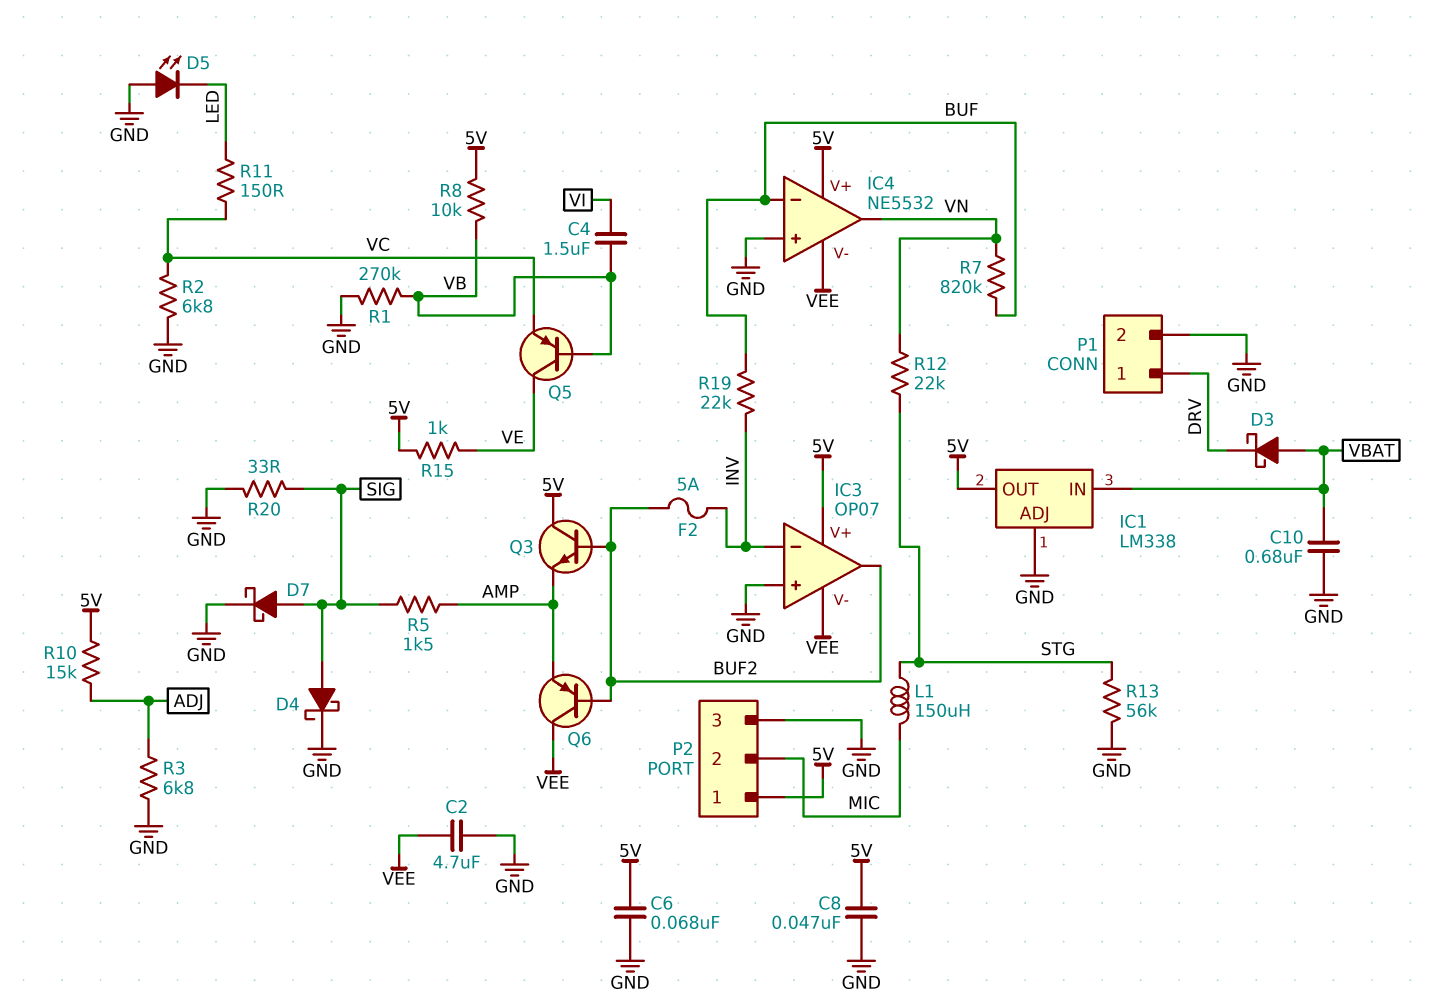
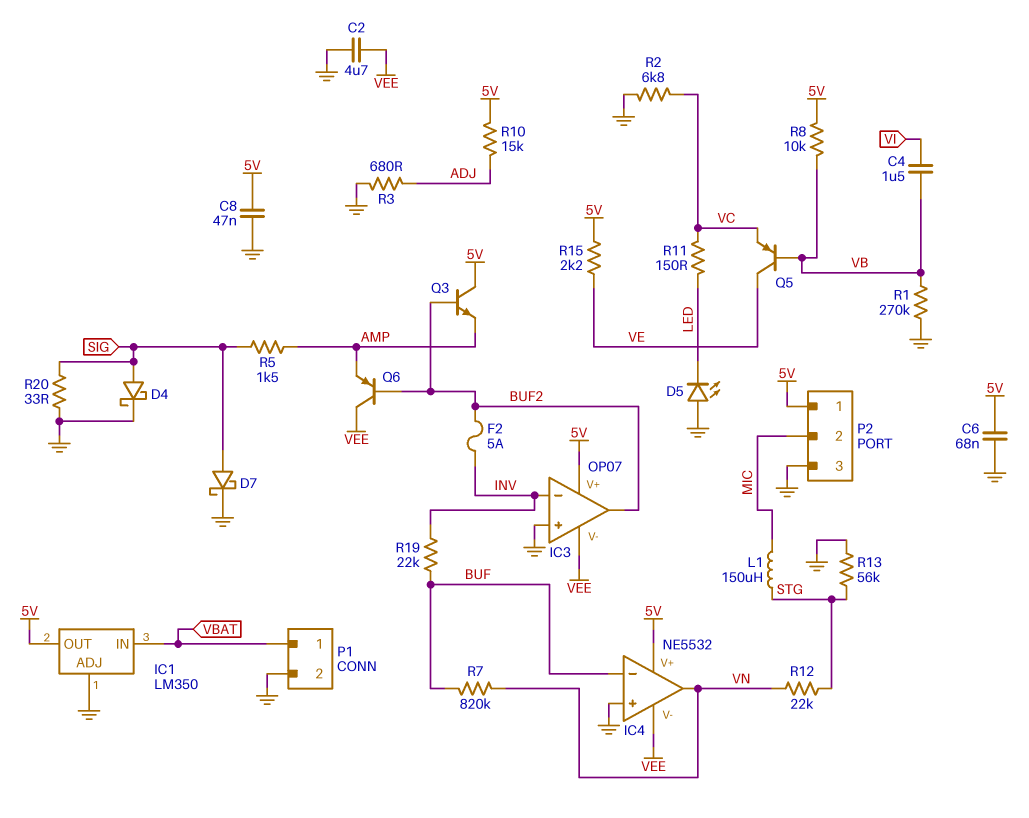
C10: 680nF (GND, VBAT) -> none
D3: schottky (A VBAT, K DRV) -> none
IC1: LM338 -> LM350
P1 pin 1: DRV -> VBAT
R3: 6.8k (ADJ, GND) -> 680 (ADJ, GND)
R15: 1k (5V, VE) -> 2.2k (5V, VE)

